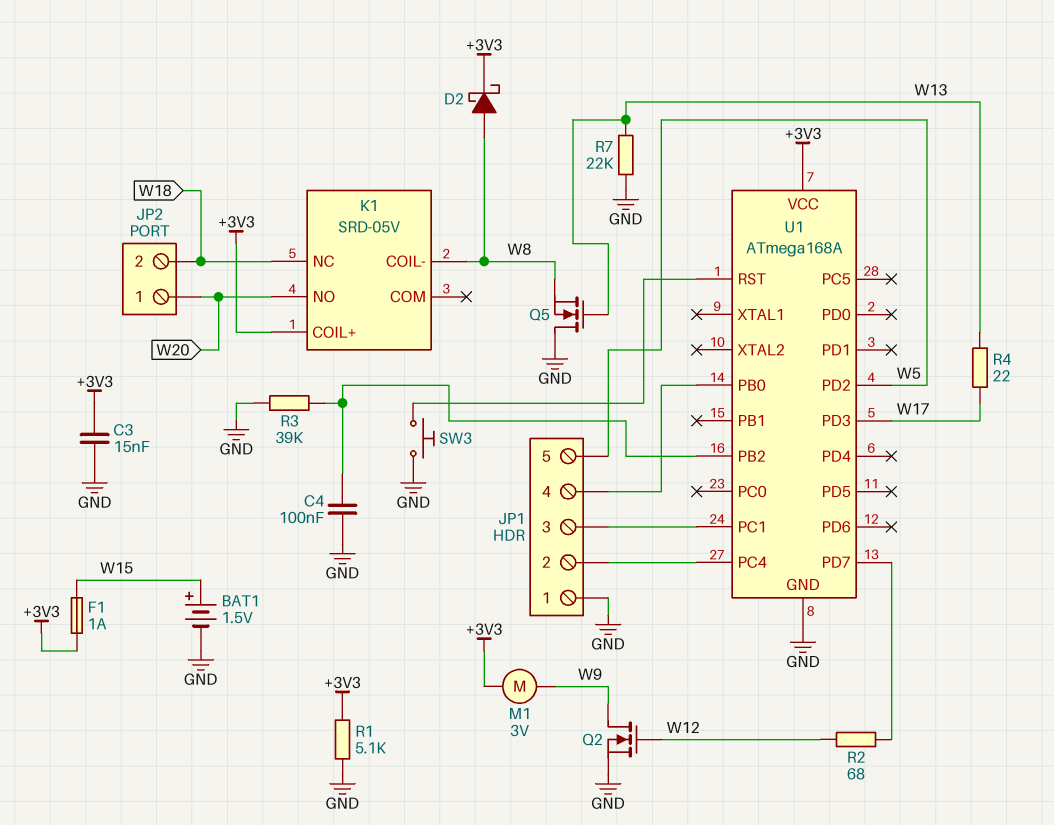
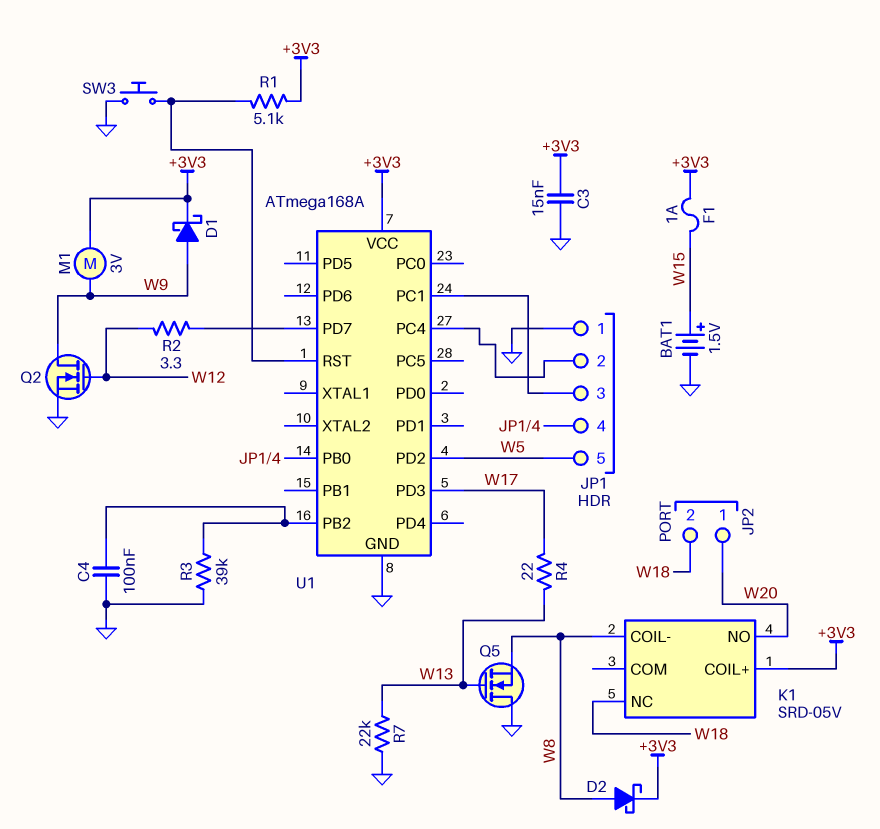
D1: none -> schottky (A W9, K +3V3)
R1: 5.1k (+3V3, GND) -> 5.1k (+3V3, U1/RST)
R2: 68 (U1/PD7, W12) -> 3.3 (U1/PD7, W12)

